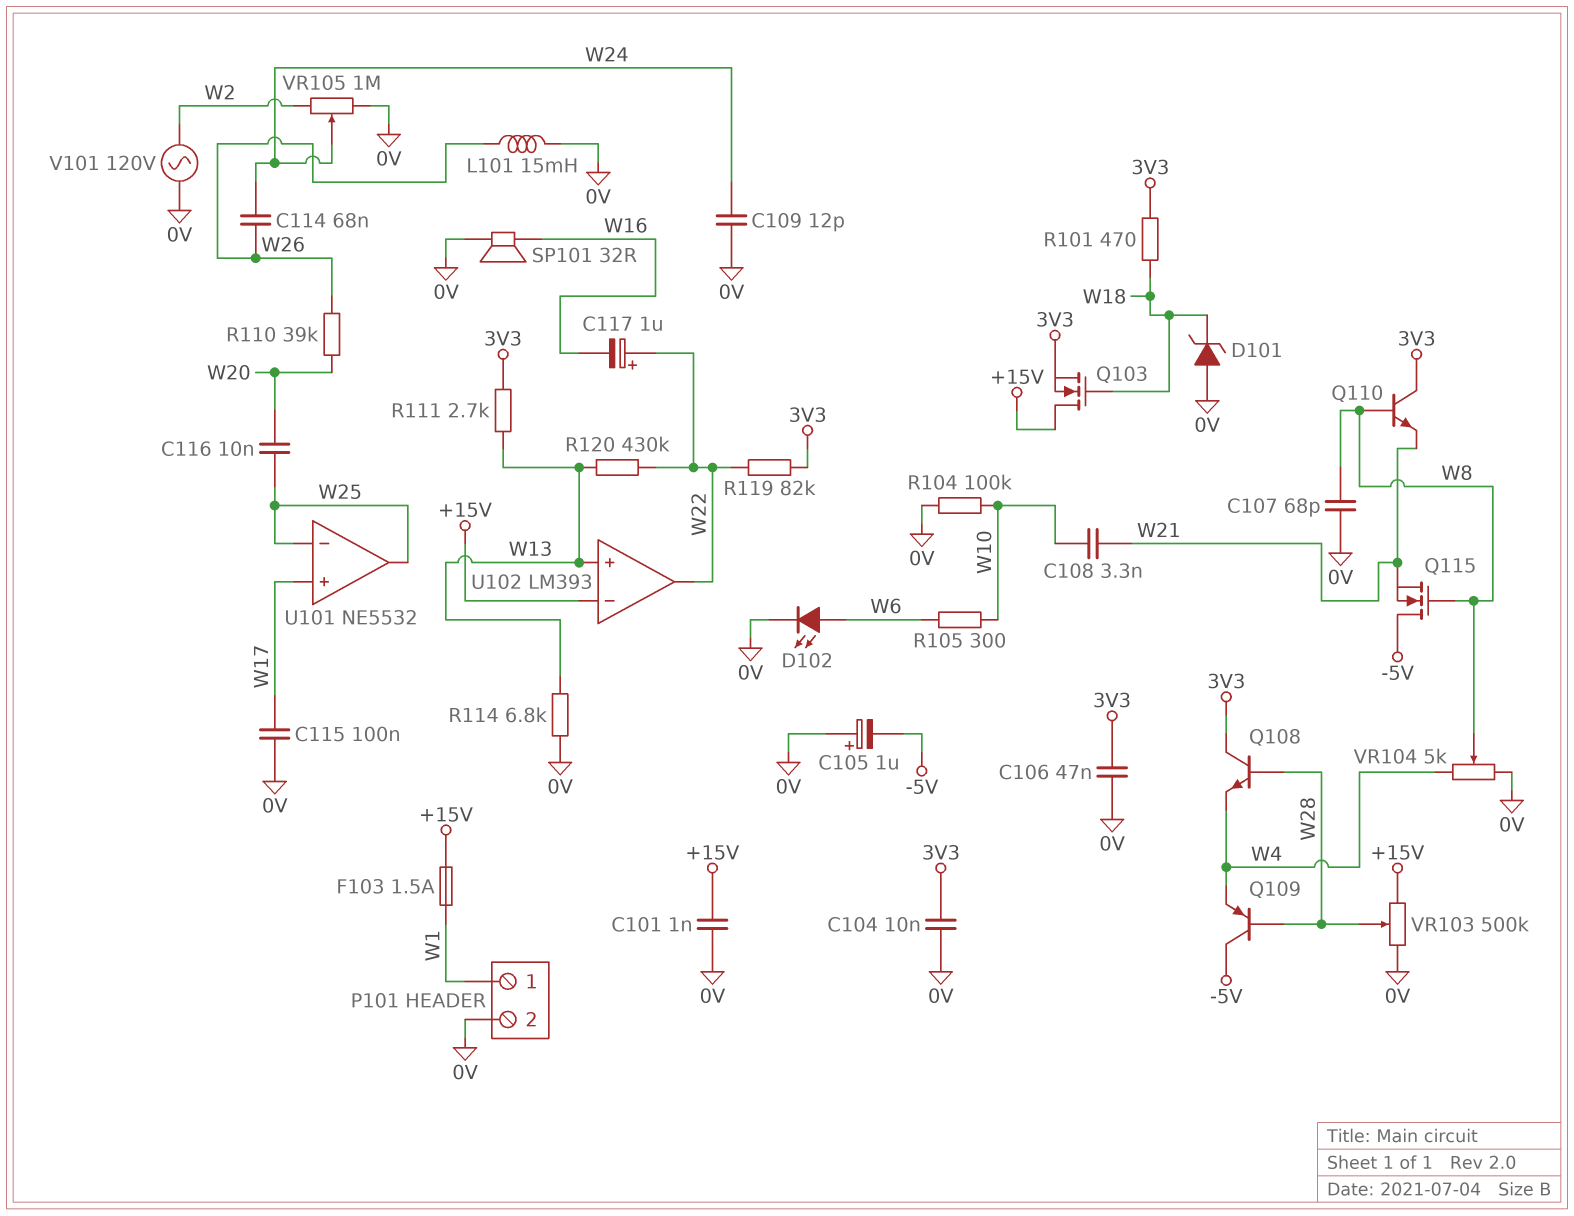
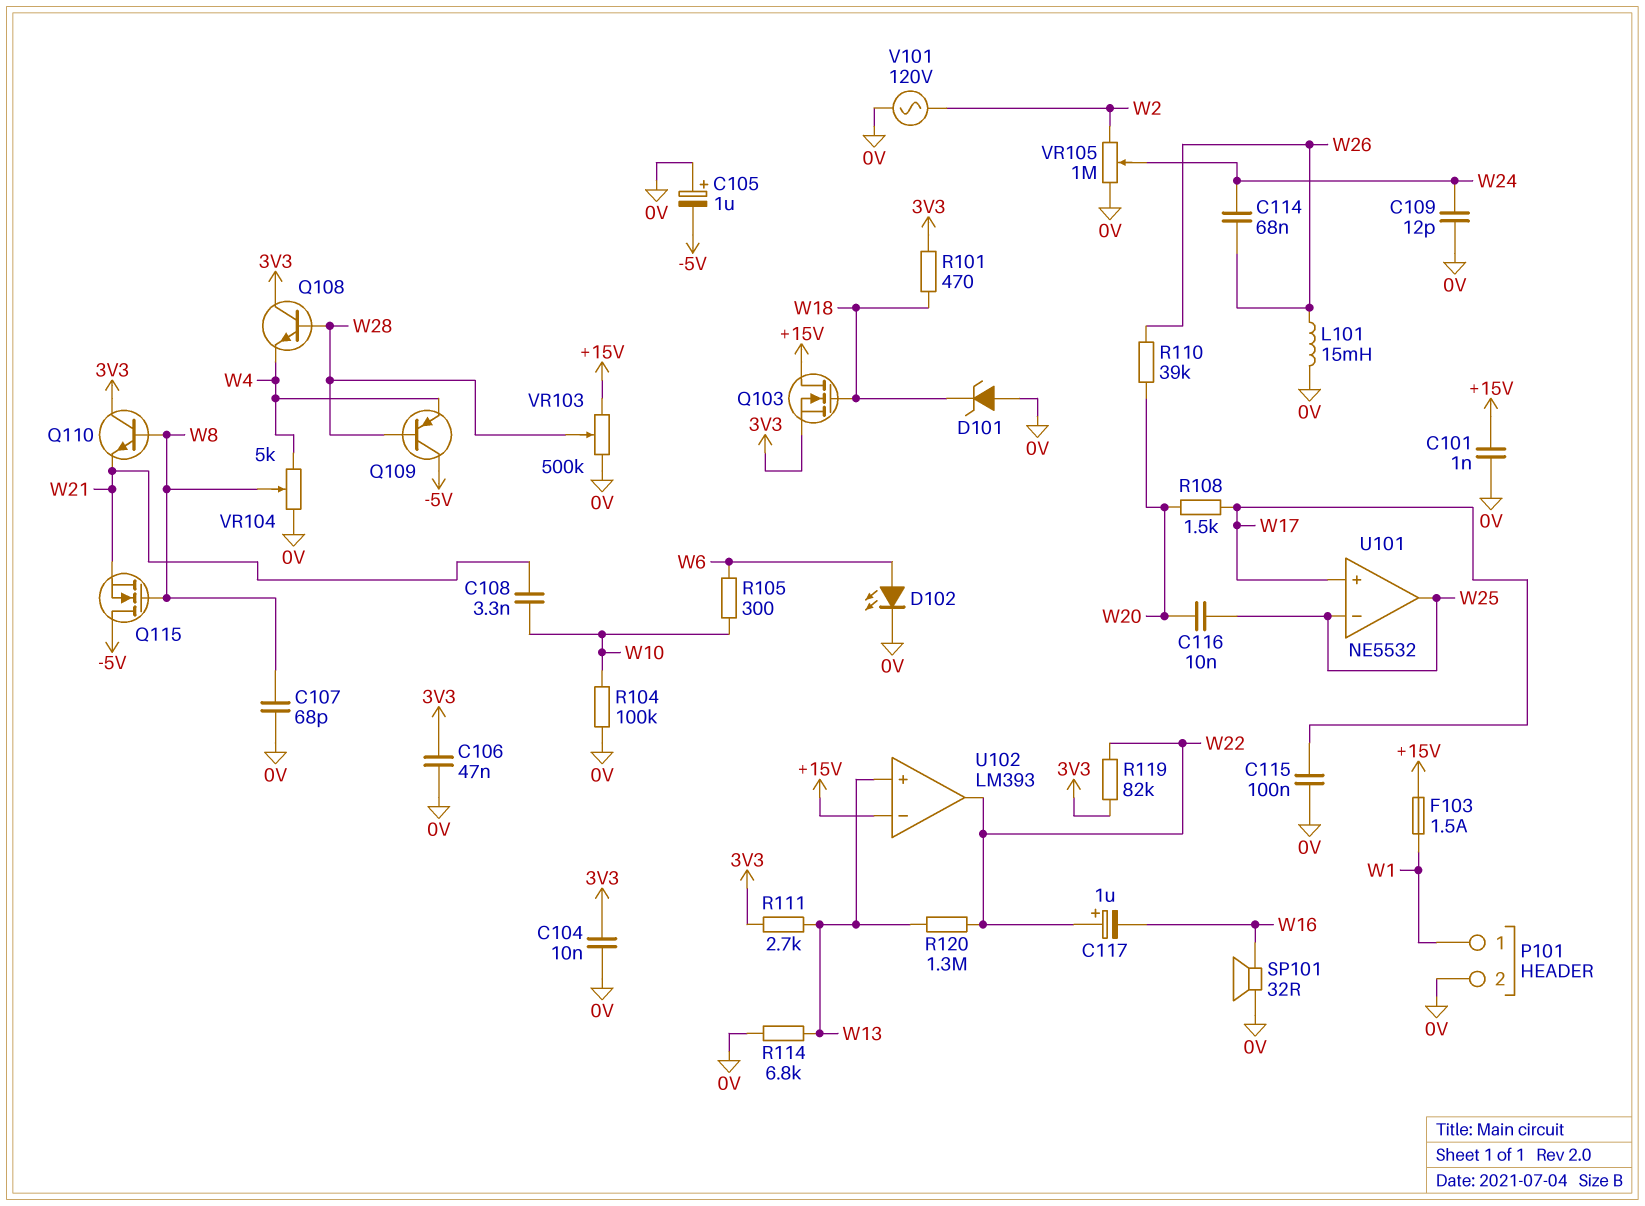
R108: none -> 1.5k (W17, W20)
R120: 430k (W13, W22) -> 1.3M (W13, W22)

